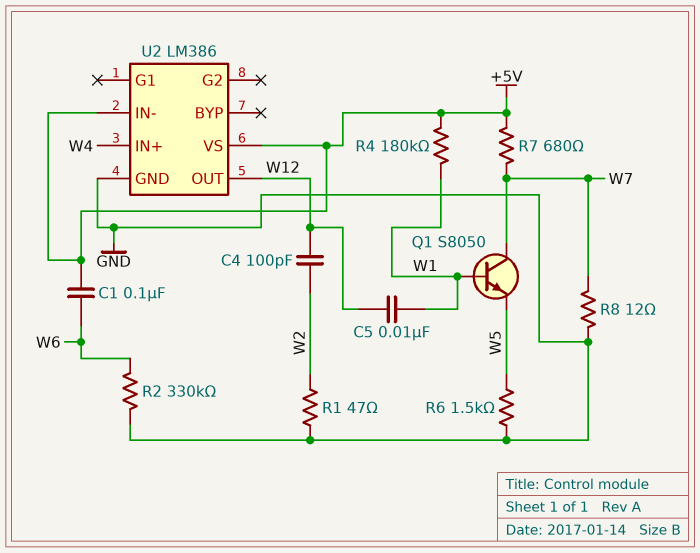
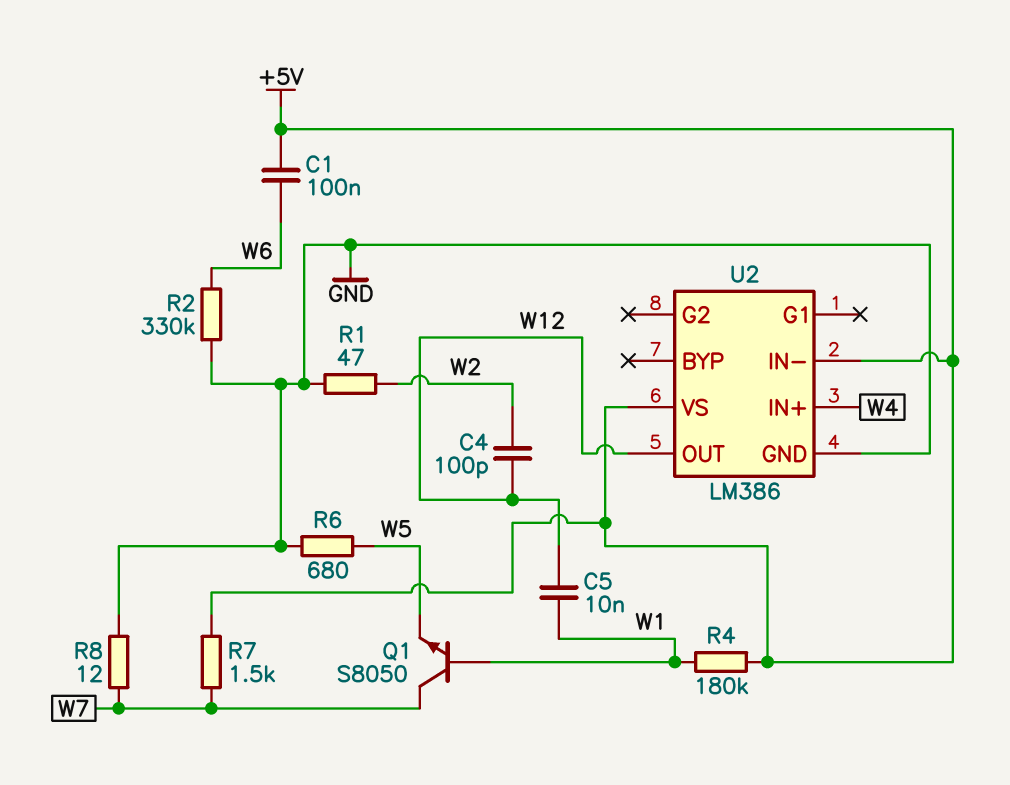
R6: 1.5k (GND, W5) -> 680 (GND, W5)
R7: 680 (+5V, W7) -> 1.5k (+5V, W7)

